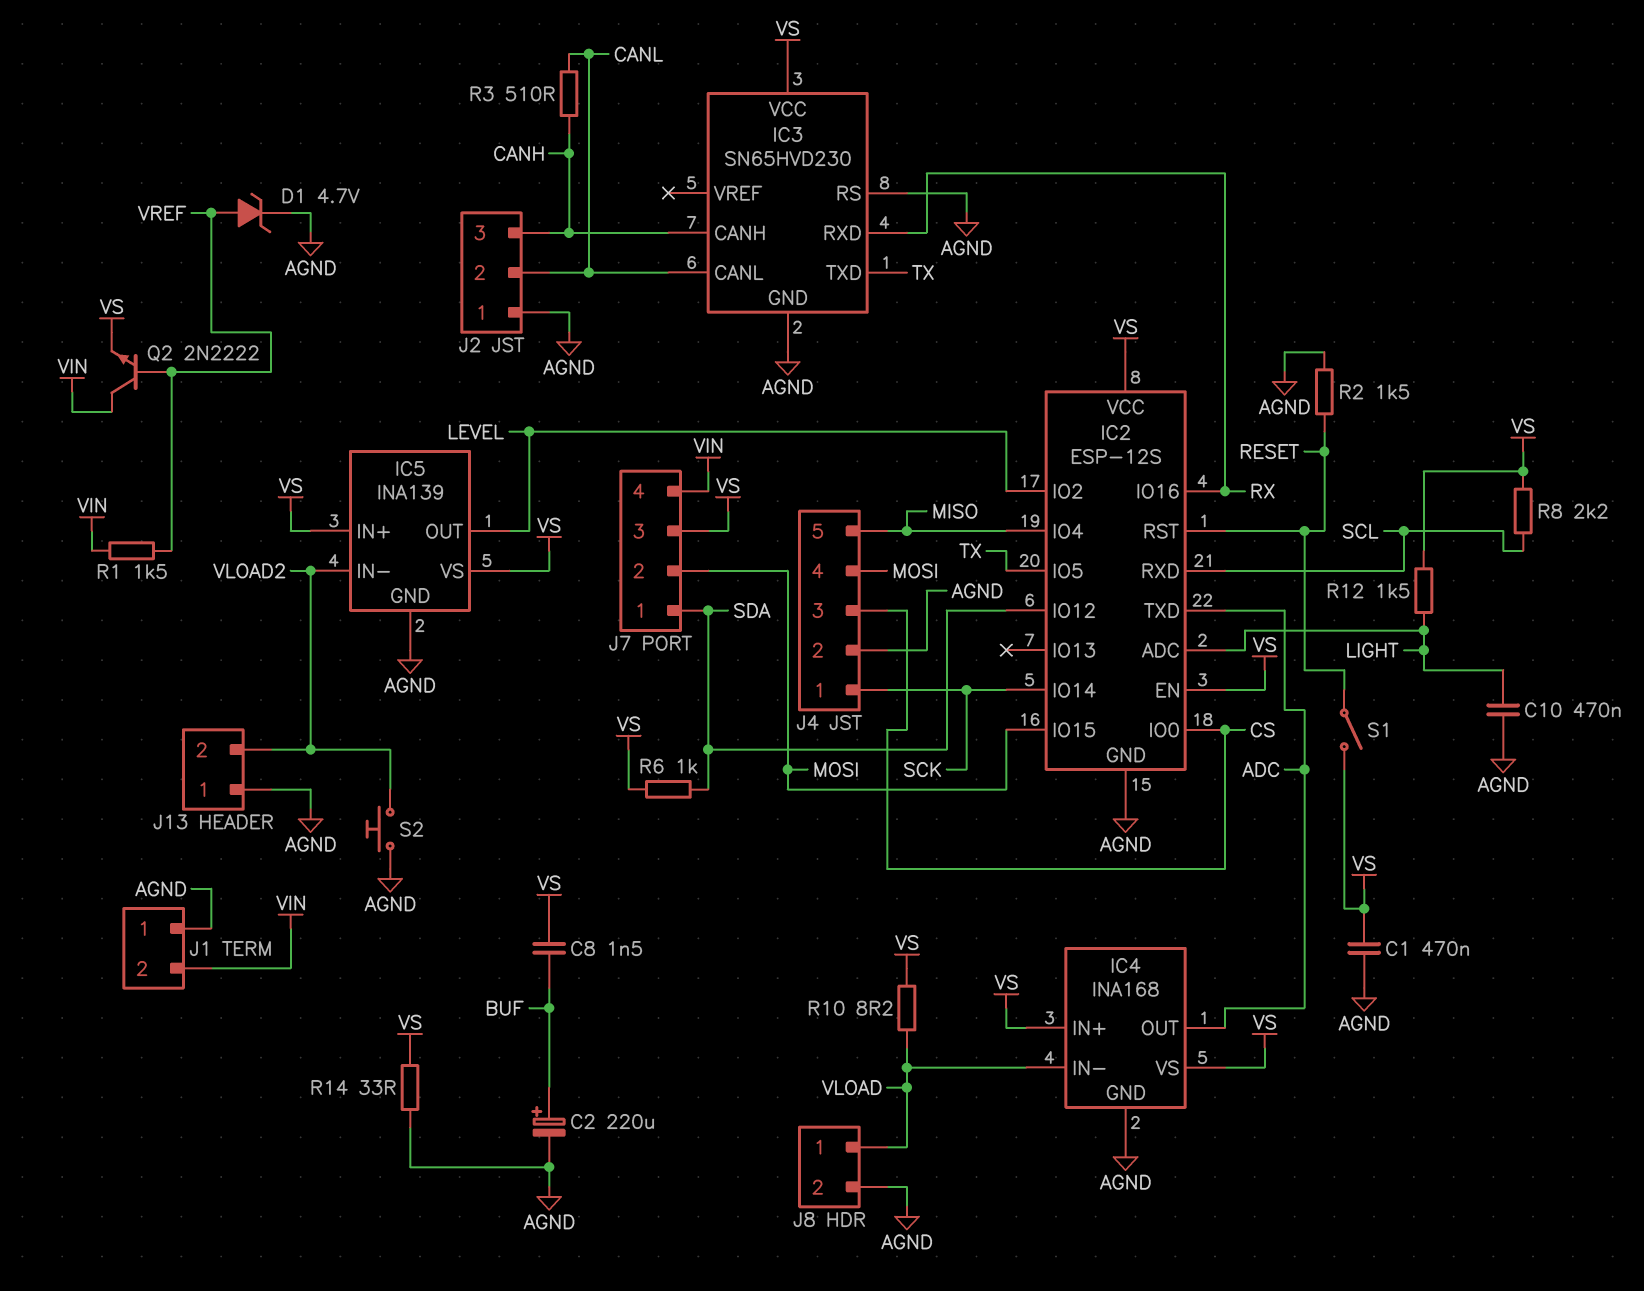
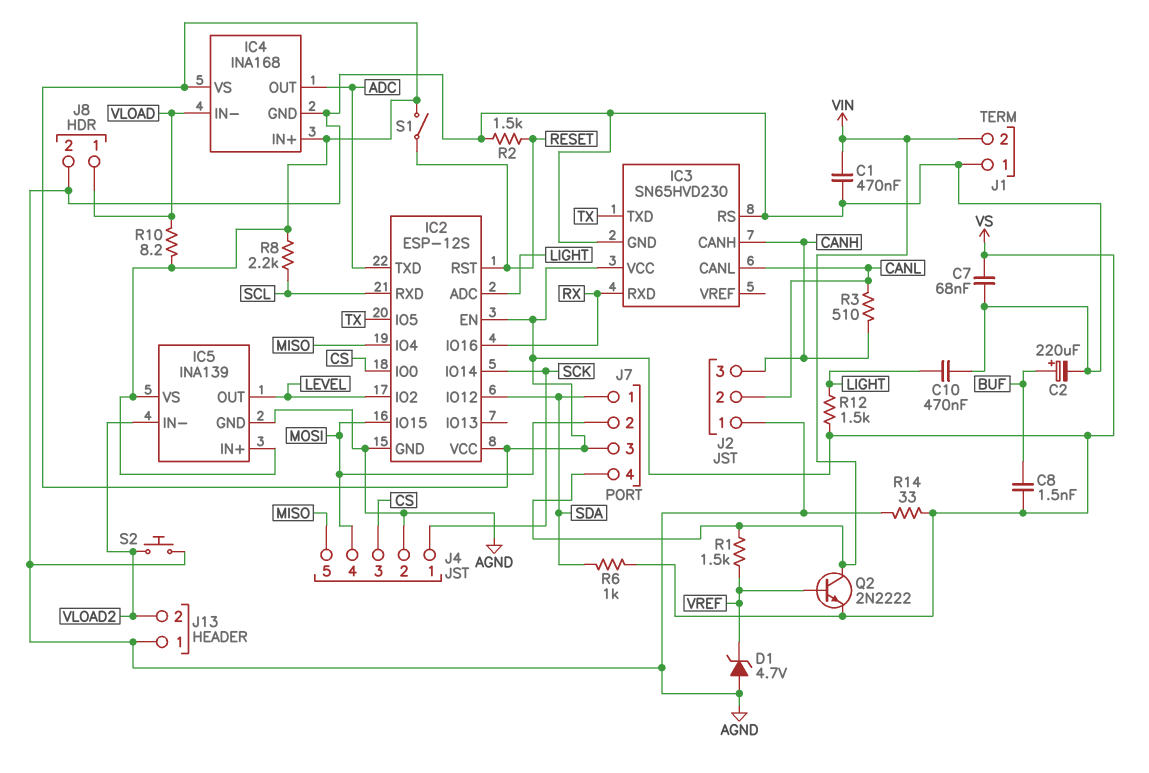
C1: 470nF (AGND, VS) -> 470nF (AGND, VIN)
C7: none -> 68nF (AGND, VS)
D1: zener 4.7V (A VREF, K AGND) -> zener 4.7V (A AGND, K VREF)

